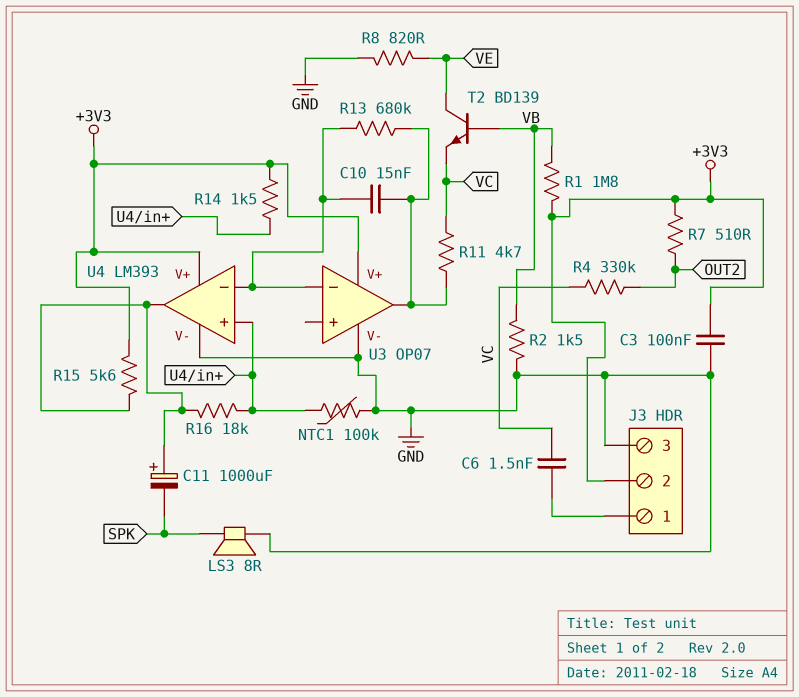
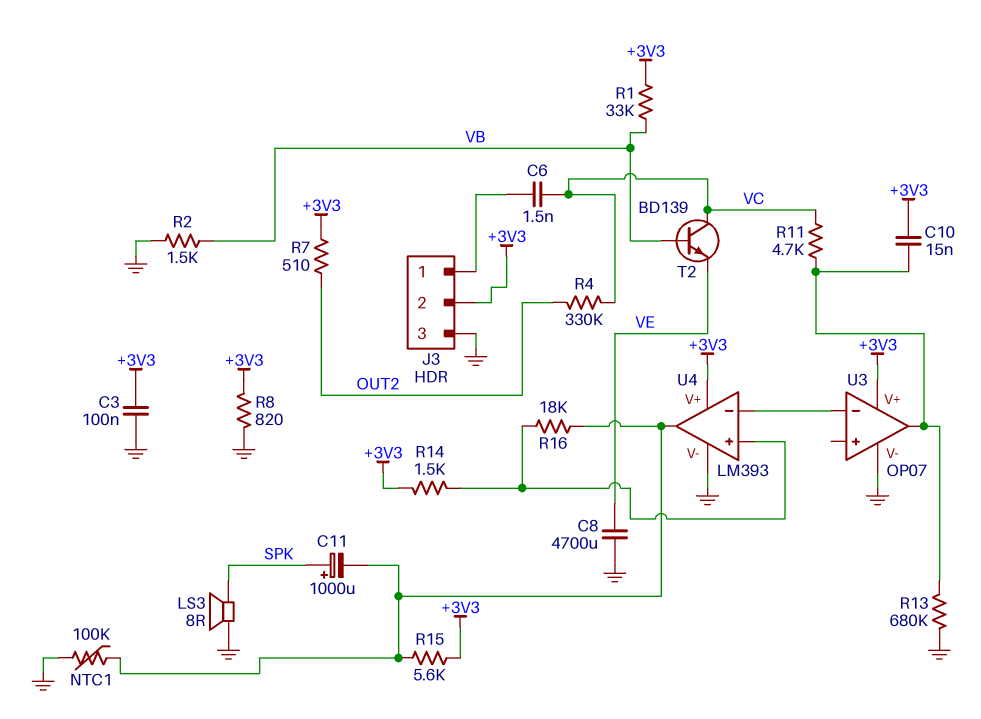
C8: none -> 4700uF (GND, VE)
C10: 15nF (U3/in-, U3/out) -> 15nF (+3V3, U3/out)
C11: 1000uF (plus U4/out, minus SPK) -> 1000uF (plus SPK, minus U4/out)
NTC1: 100k (GND, U4/in+) -> 100k (GND, U4/out)
R1: 1.8M (+3V3, VB) -> 33k (+3V3, VB)
R8: 820 (GND, VE) -> 820 (+3V3, GND)
R13: 680k (U3/in-, U3/out) -> 680k (GND, U3/out)
T2: NPN BD139 (B VB, C VE, E VC) -> NPN BD139 (B VB, C VC, E VE)

